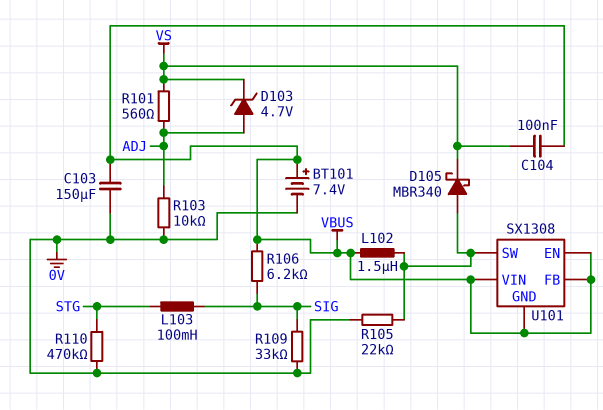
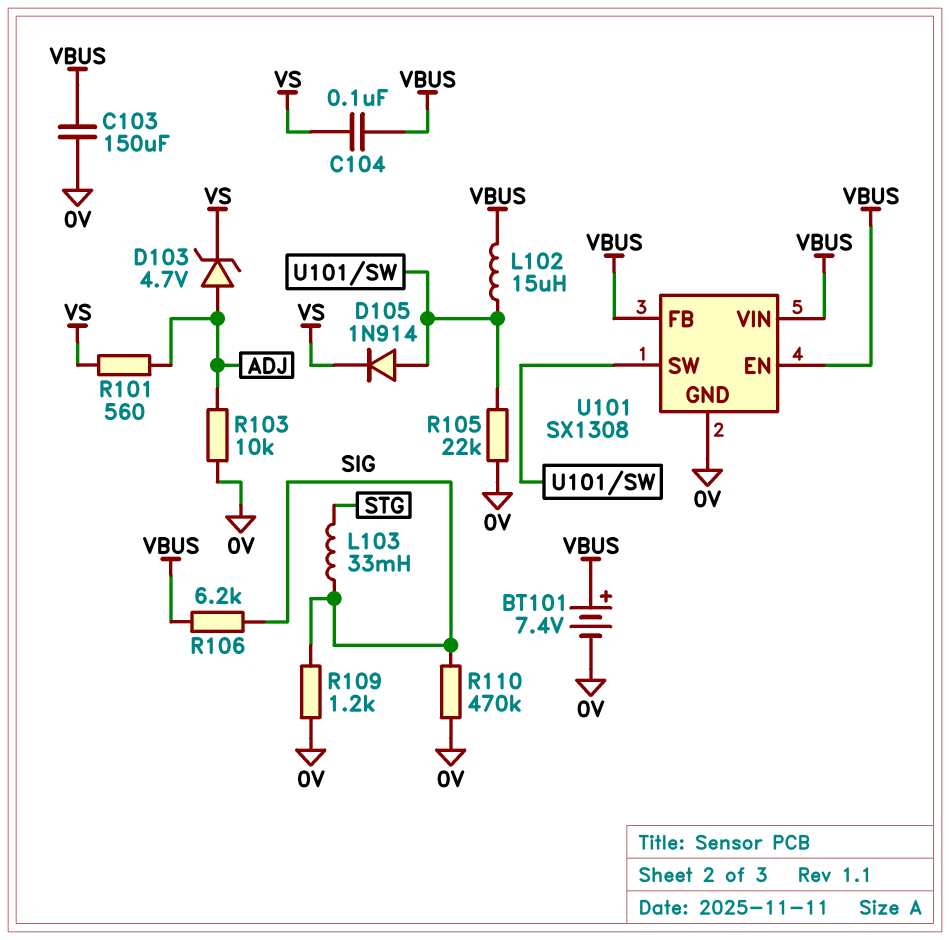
D105: schottky MBR340 (A U101/SW, K VS) -> diode 1N914 (A U101/SW, K VS)
L102: 1.5uH (U101/SW, VBUS) -> 15uH (U101/SW, VBUS)
L103: 100mH (SIG, STG) -> 33mH (SIG, STG)
R109: 33k (0V, SIG) -> 1.2k (0V, SIG)
R110: 470k (0V, STG) -> 470k (0V, SIG)
U101 pin GND: VBUS -> 0V

